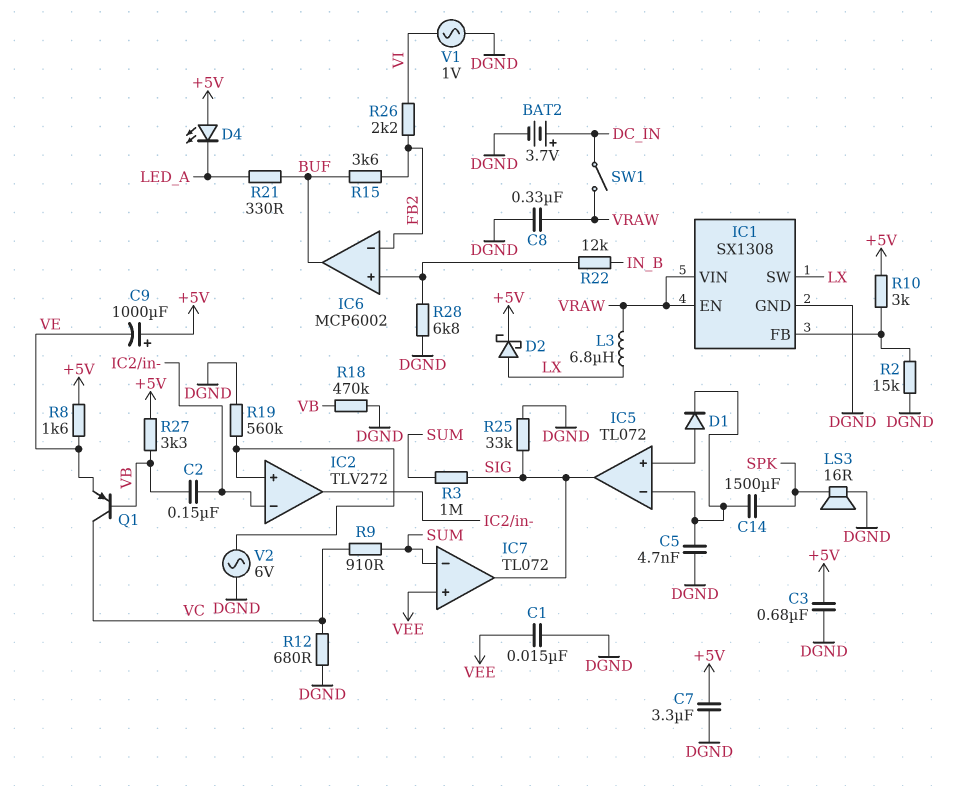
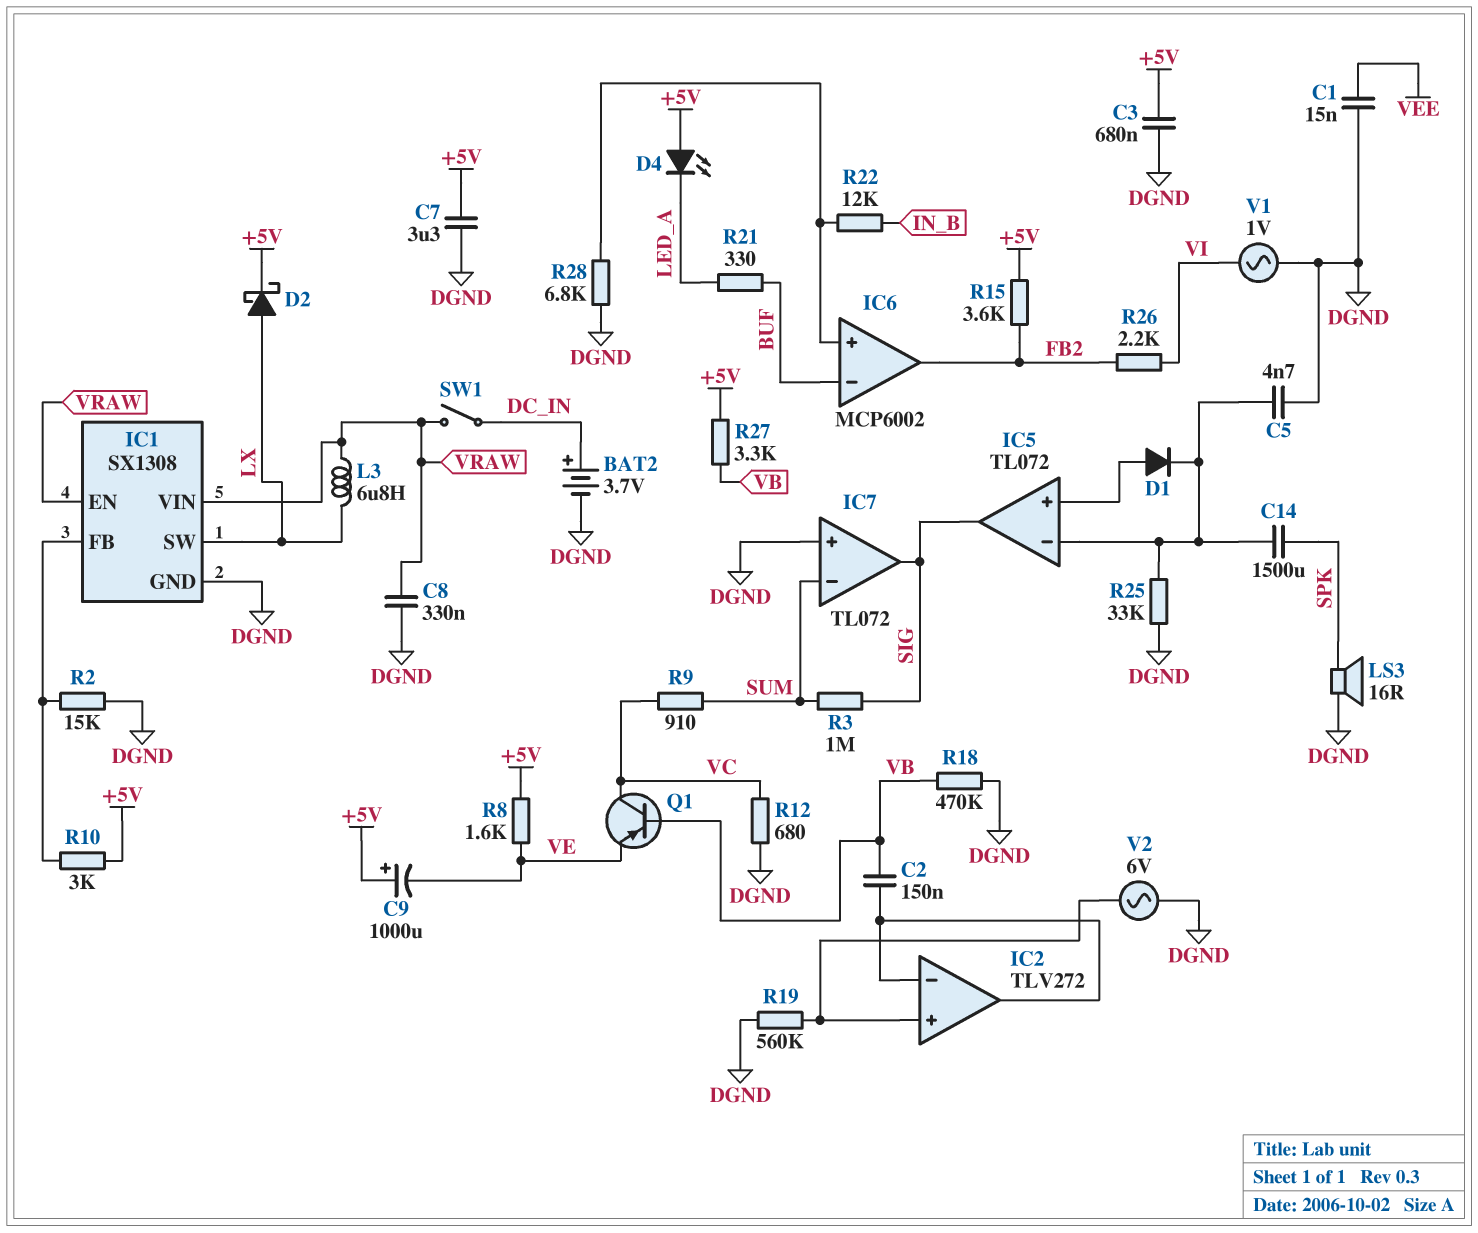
IC6 pin in-: FB2 -> BUF
IC6 pin out: BUF -> FB2
IC7 pin in+: VEE -> DGND
R15: 3.6k (BUF, FB2) -> 3.6k (+5V, FB2)
R25: 33k (DGND, SIG) -> 33k (DGND, IC5/in-)

